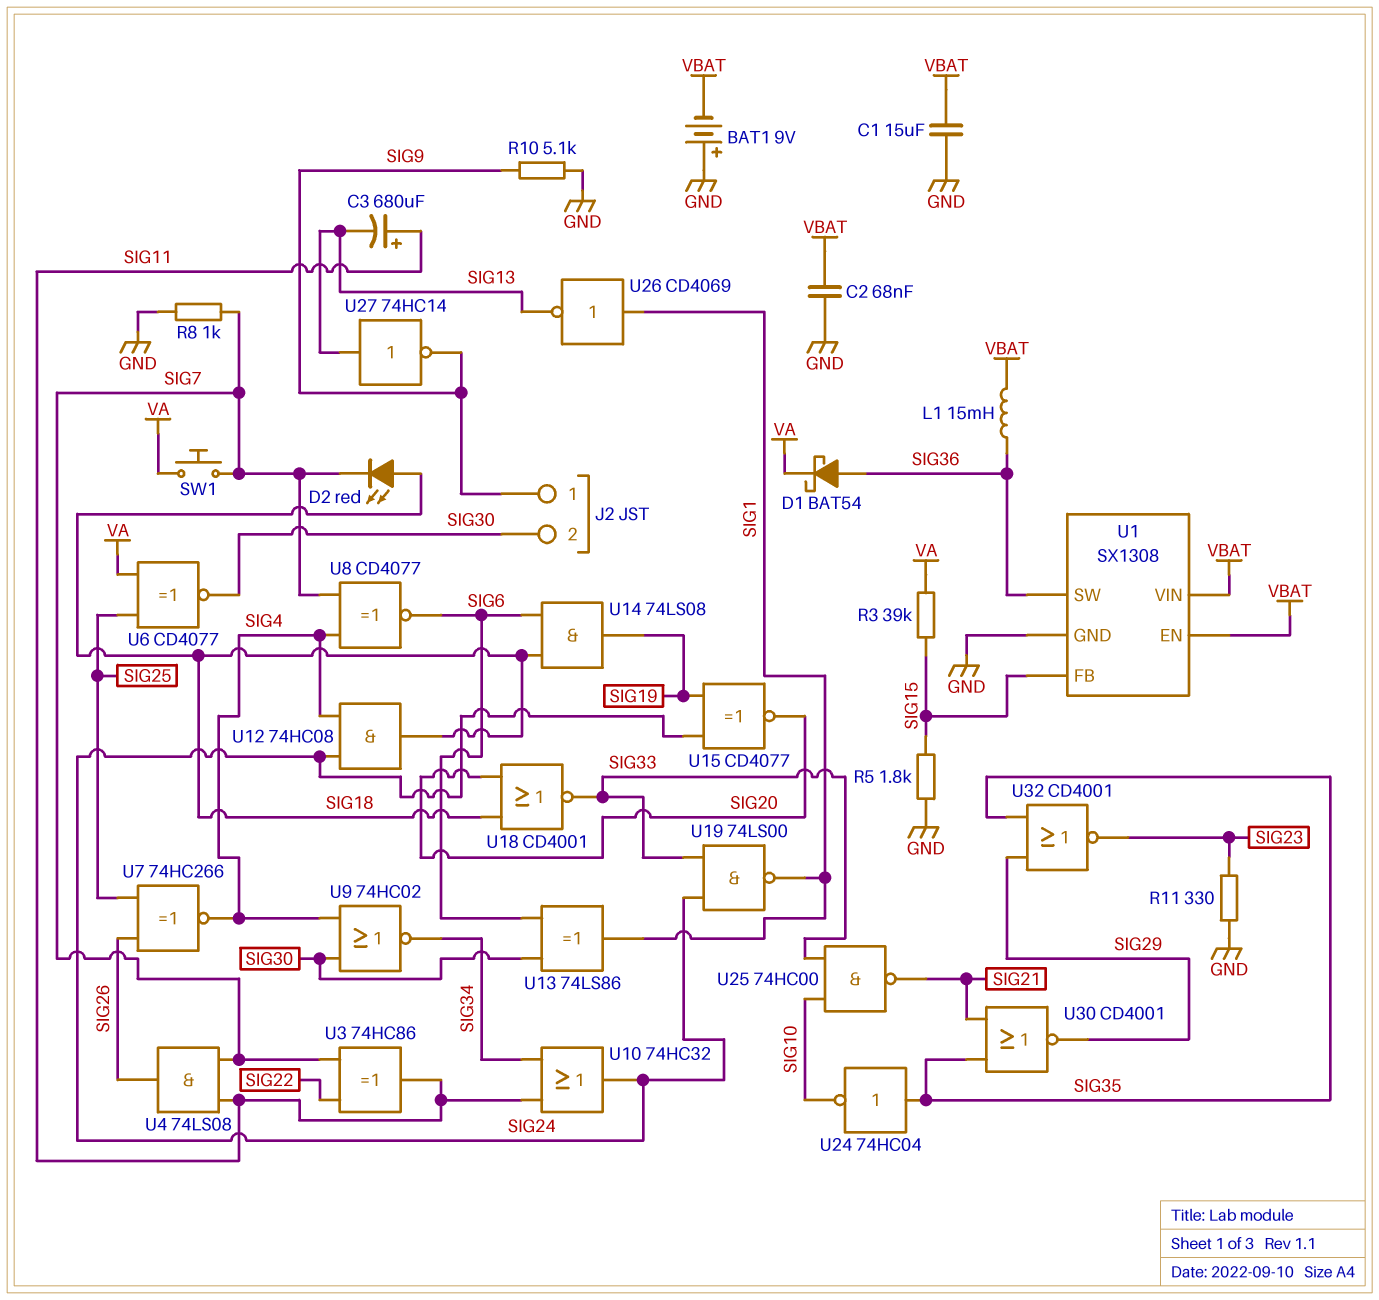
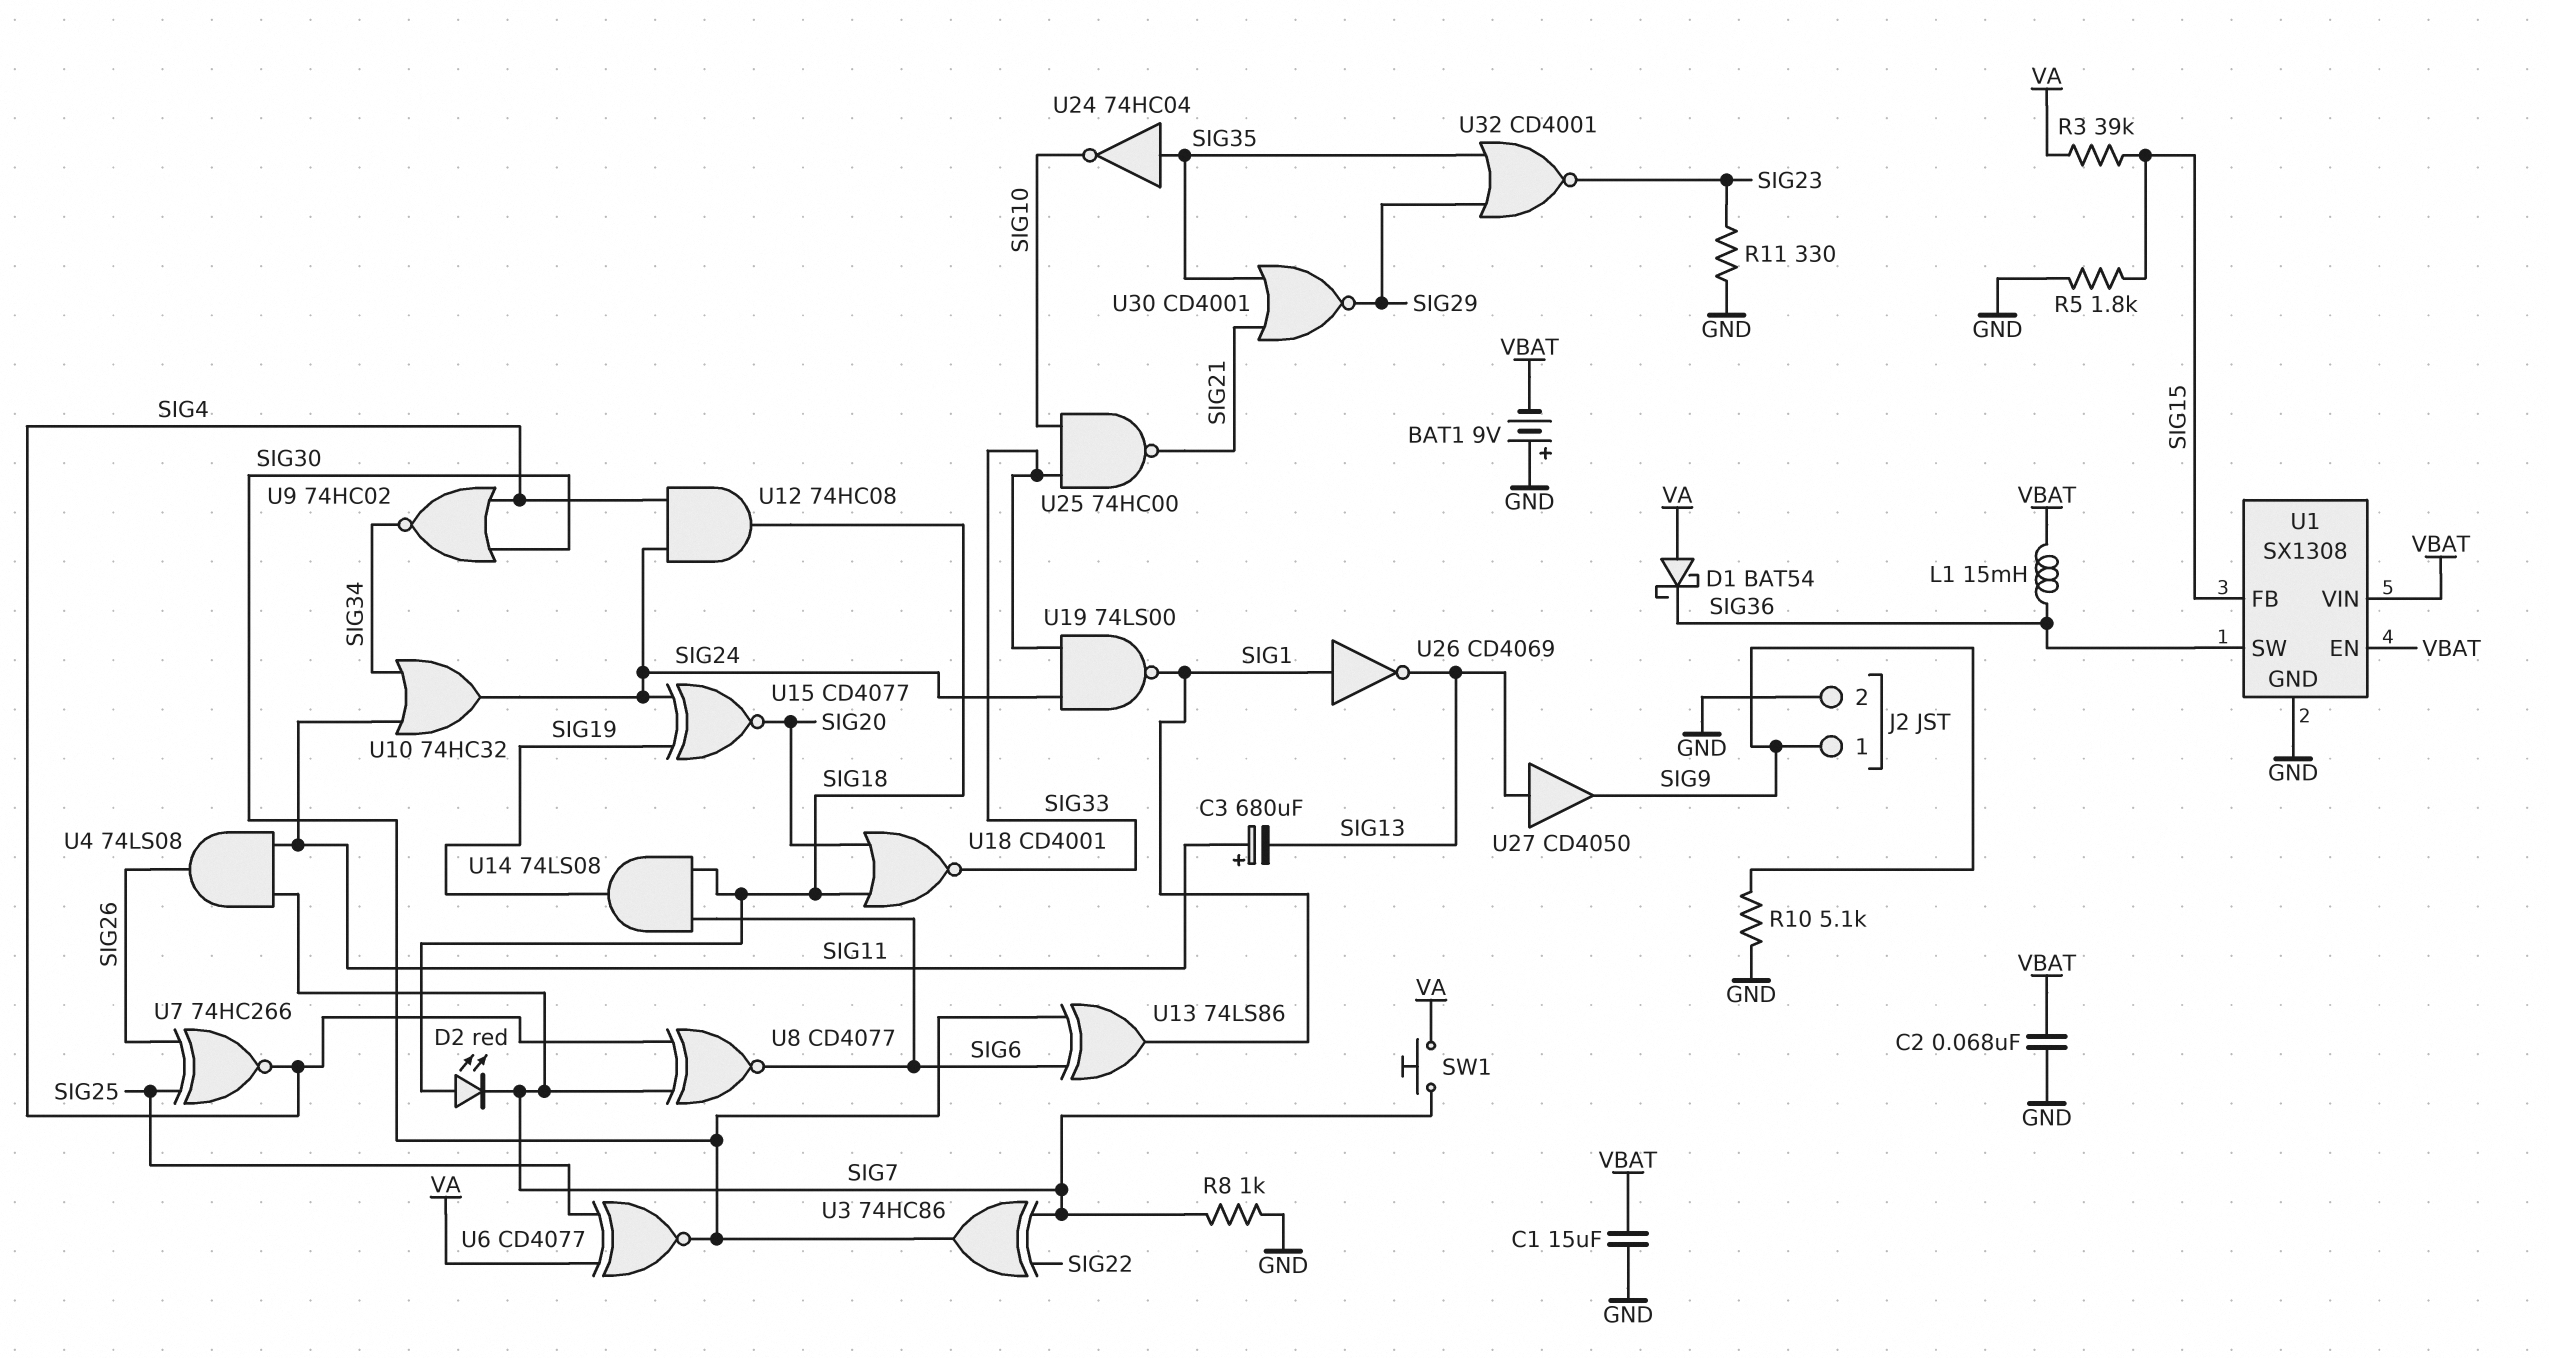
D1: schottky BAT54 (A SIG36, K VA) -> schottky BAT54 (A VA, K SIG36)
J2 pin 2: SIG30 -> GND
U3: XOR 74HC86 (in SIG7, in SIG22, out SIG11) -> XOR 74HC86 (in SIG7, in SIG22, out SIG30)
U27: NOT 74HC14 (in SIG13, out SIG9) -> buffer CD4050 (in SIG13, out SIG9)

